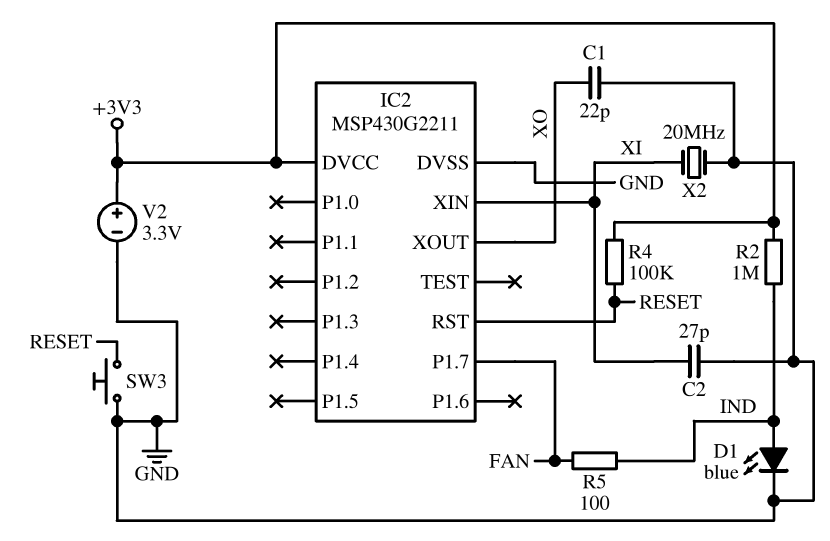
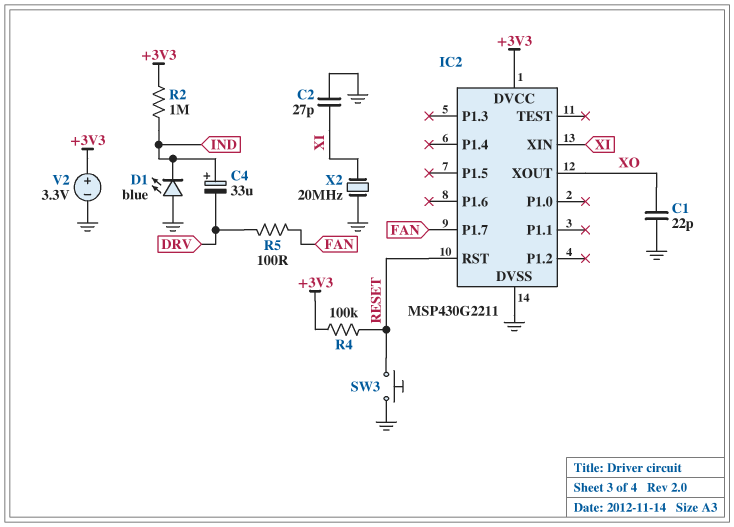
C4: none -> 33uF (plus IND, minus DRV)
D1: LED blue (A IND, K GND) -> LED blue (A GND, K IND)
R5: 100 (FAN, IND) -> 100 (DRV, FAN)

